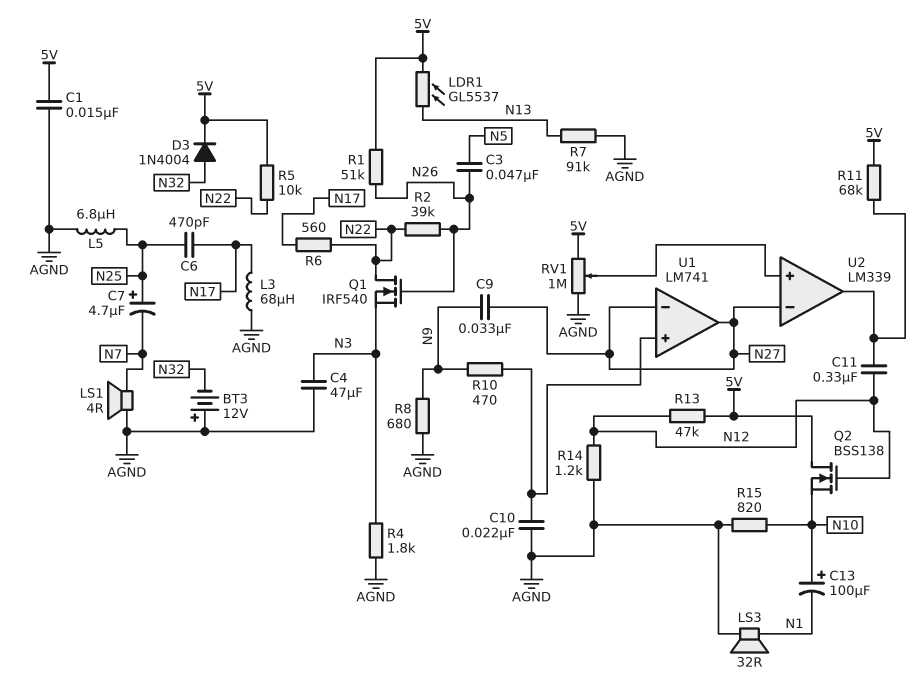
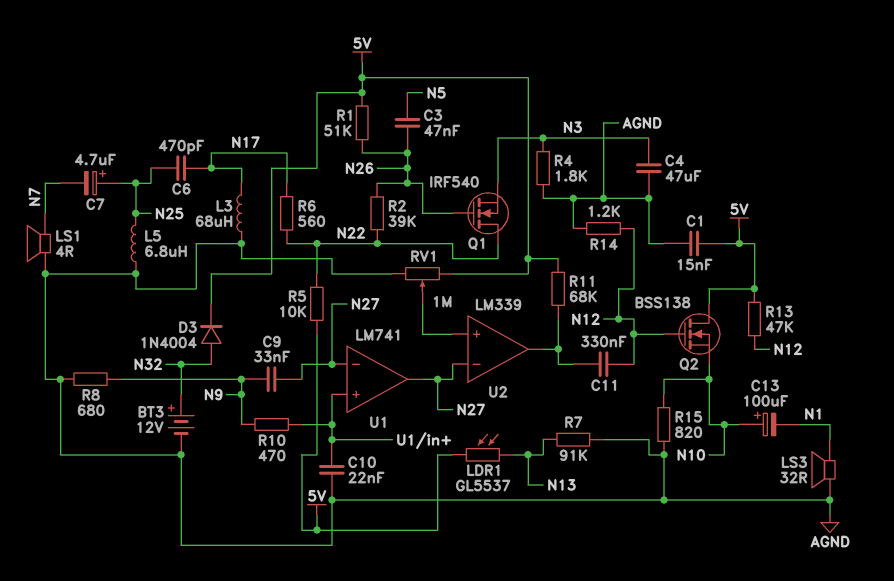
BT3: 12V (plus AGND, minus N32) -> 12V (plus N32, minus AGND)

